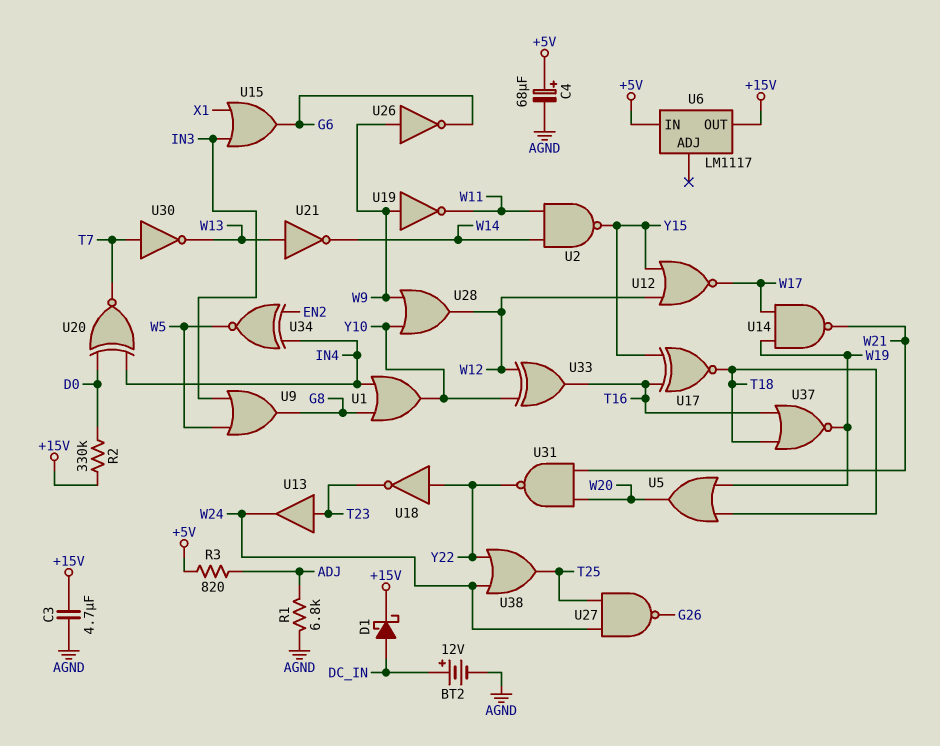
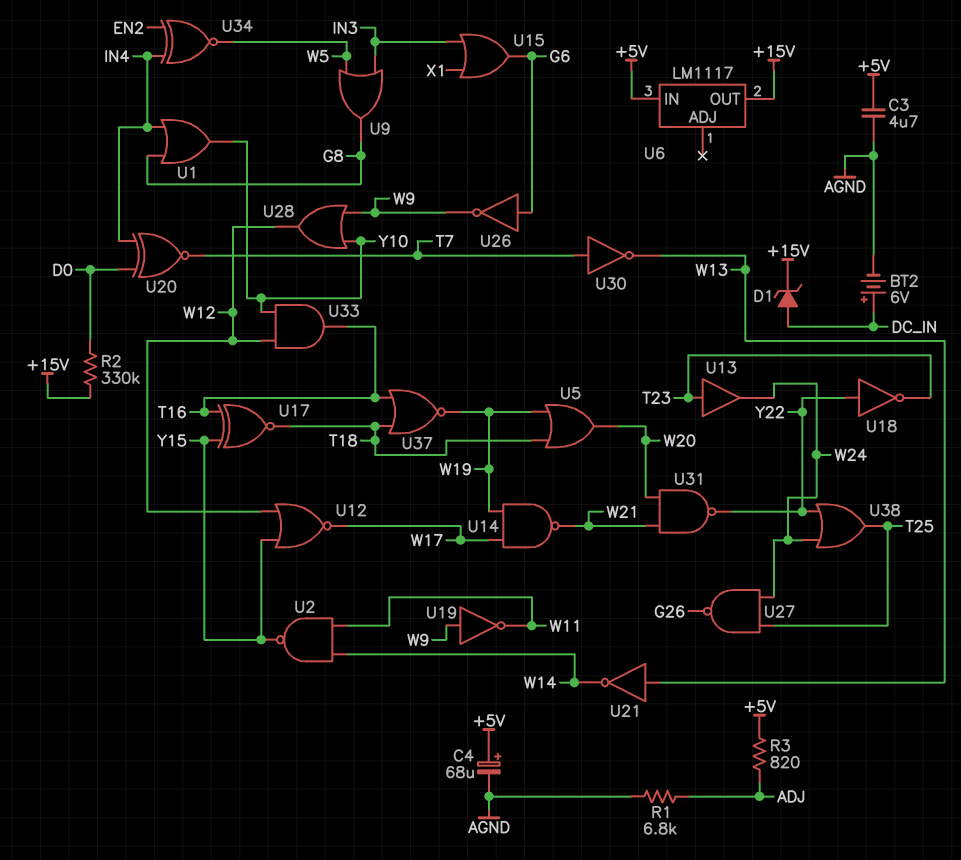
BT2: 12V (plus DC_IN, minus AGND) -> 6V (plus DC_IN, minus AGND)
C3: 4.7uF (+15V, AGND) -> 4.7uF (+5V, AGND)
D1: schottky (A DC_IN, K +15V) -> zener (A DC_IN, K +15V)
U26: NOT (in W9, out G6) -> NOT (in G6, out W9)
U33: XOR (in W12, in Y10, out T16) -> AND (in W12, in Y10, out T16)

